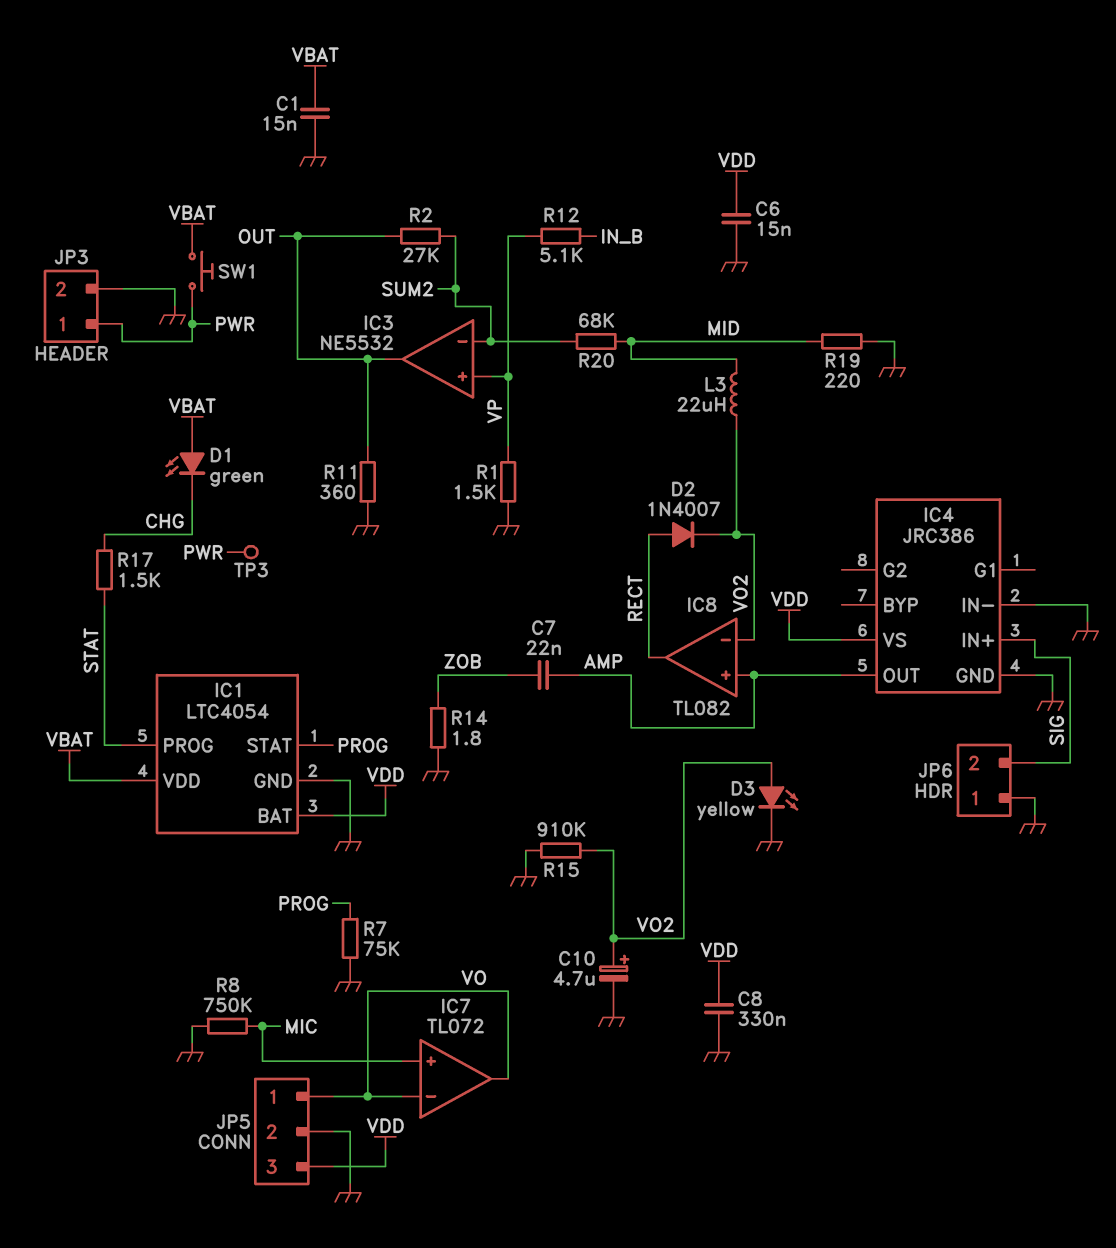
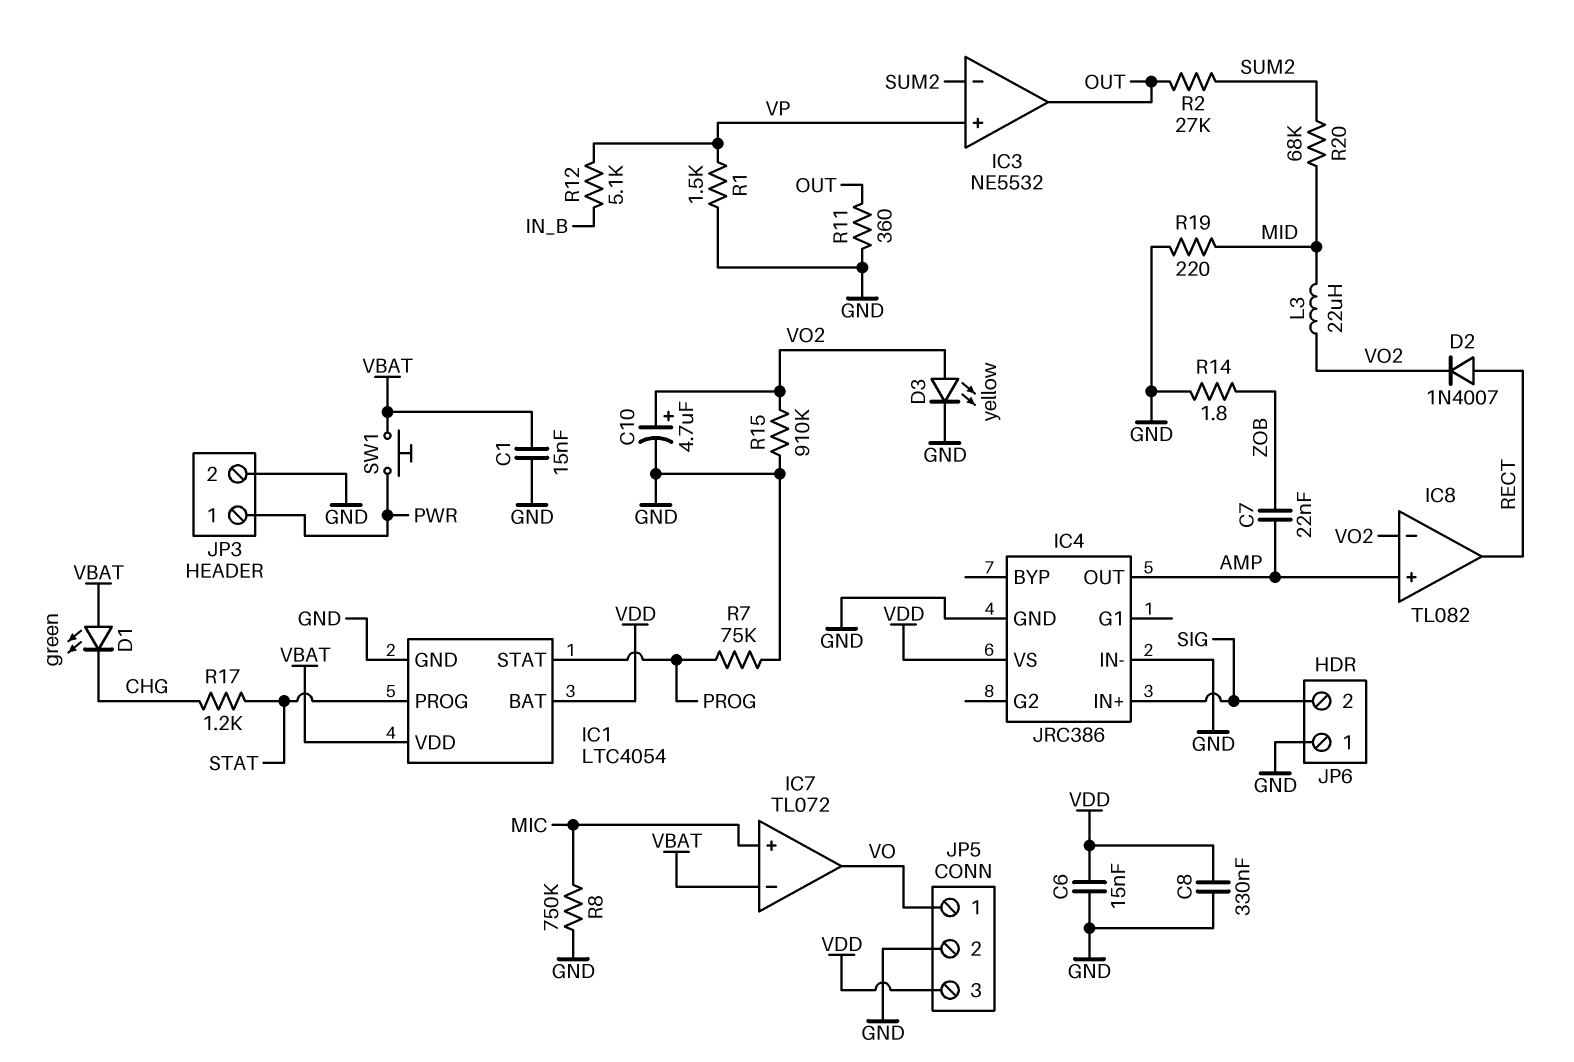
IC7 pin in-: VO -> VBAT
R17: 1.5k (CHG, STAT) -> 1.2k (CHG, STAT)
TP3: test point (PWR) -> none

